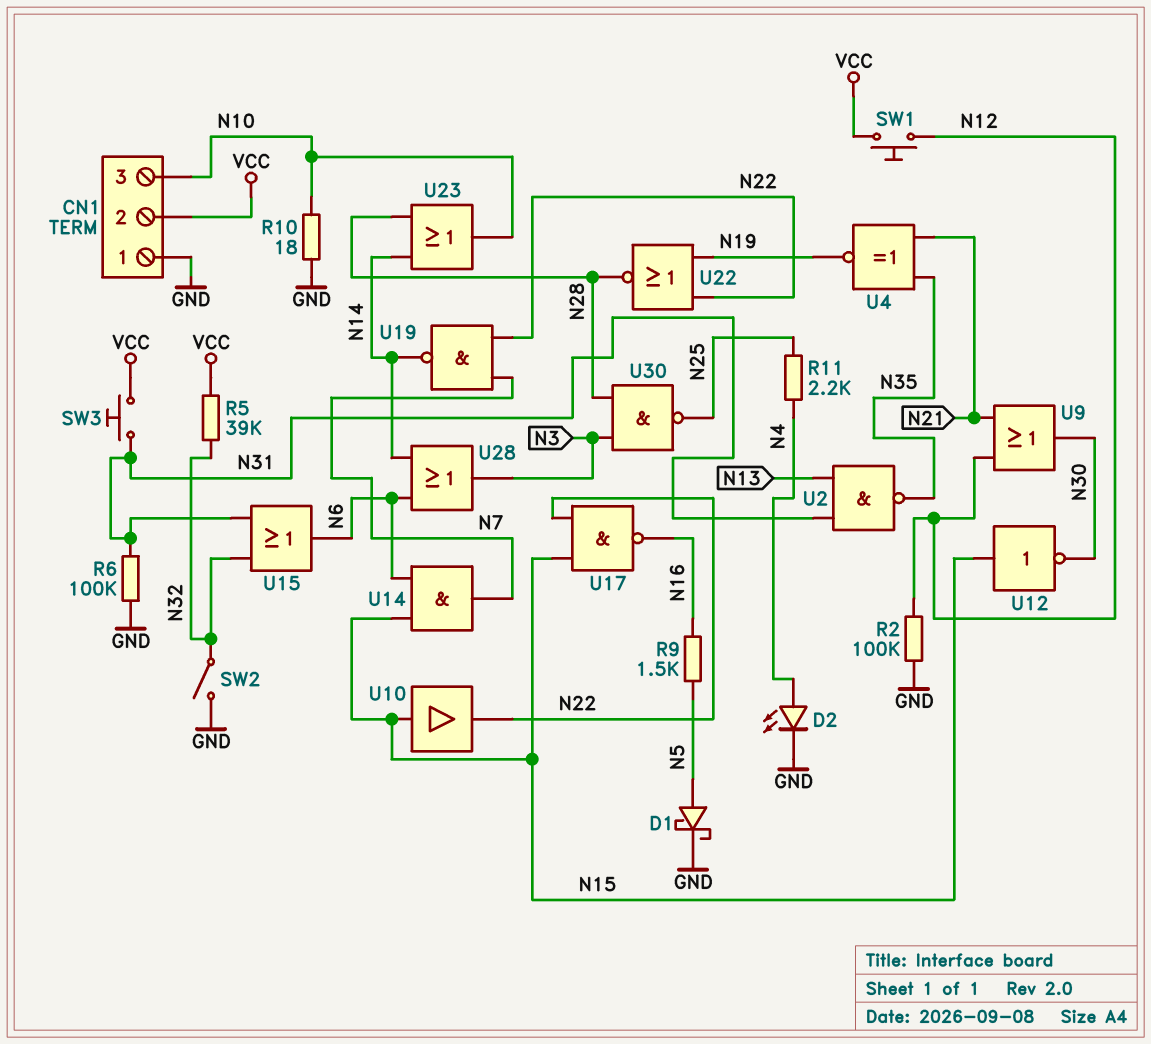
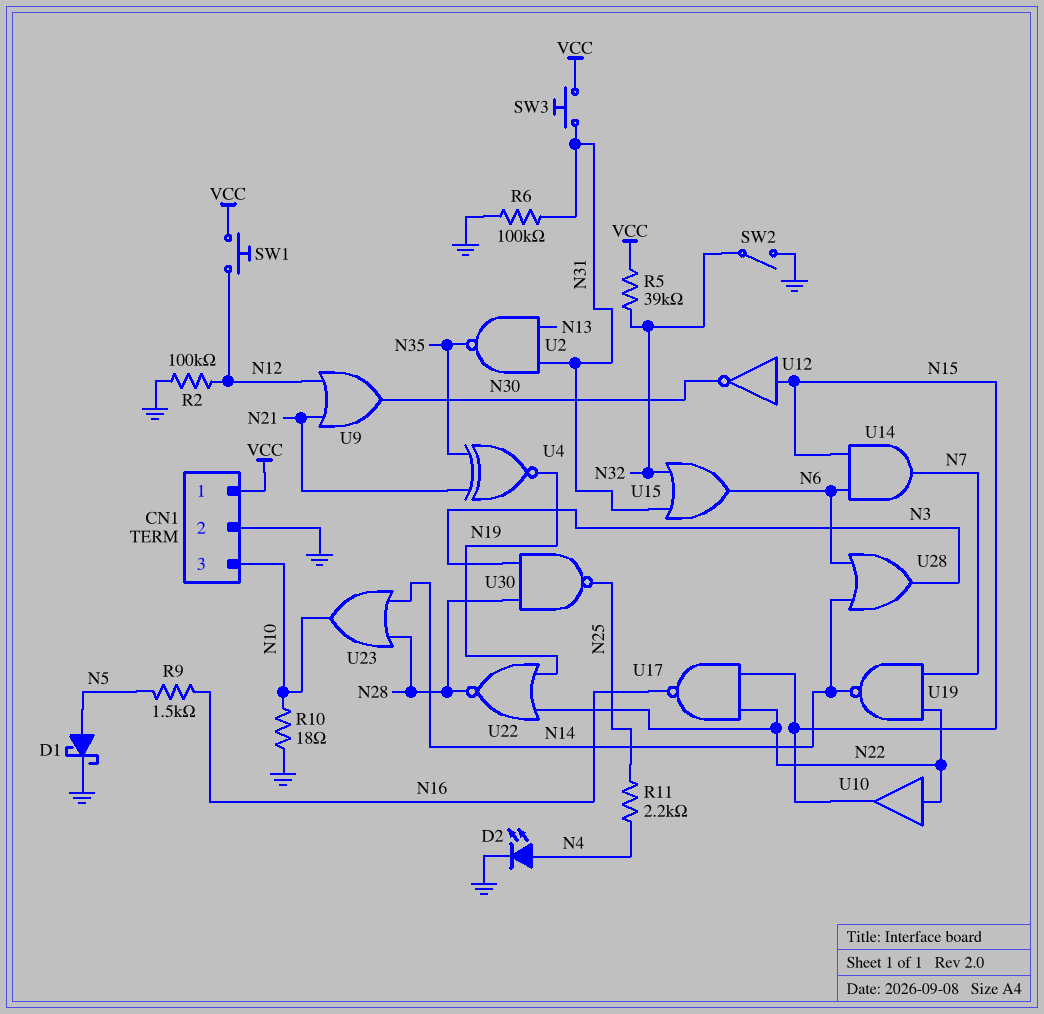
CN1 pin 1: GND -> VCC
CN1 pin 2: VCC -> GND
U10: buffer (in N15, out N22) -> buffer (in N22, out N15)

